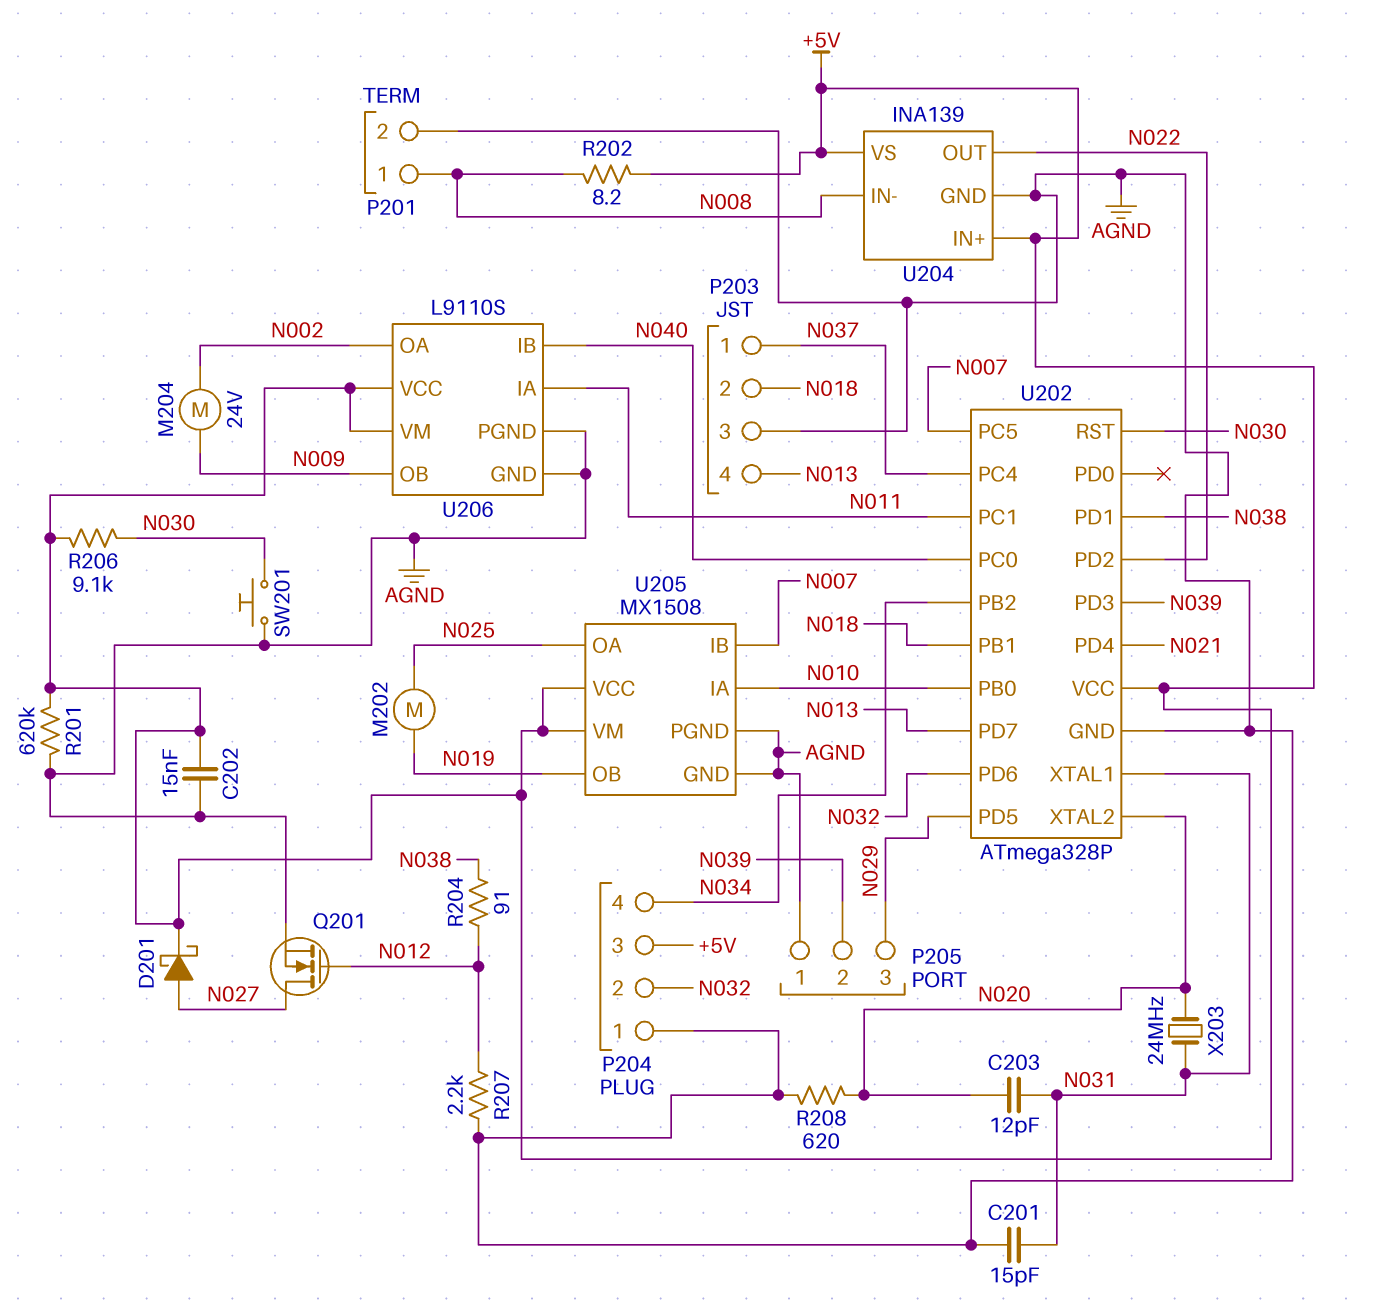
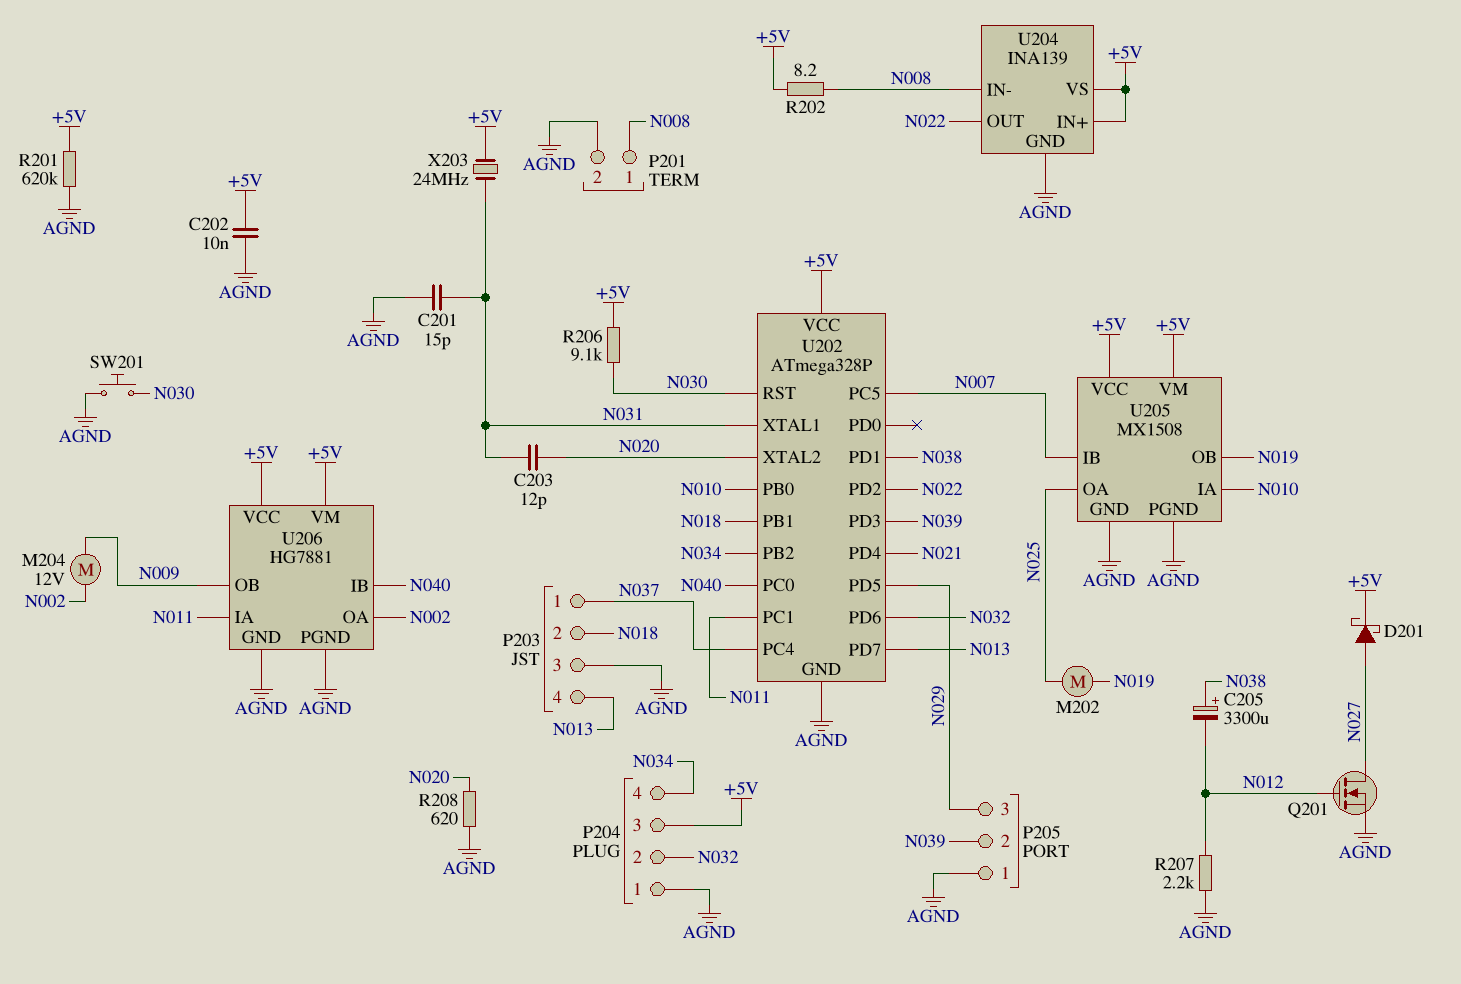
C202: 15nF (+5V, AGND) -> 10nF (+5V, AGND)
C205: none -> 3300uF (plus N038, minus N012)
M204: motor 24V (N002, N009) -> motor 12V (N002, N009)
R204: 91 (N012, N038) -> none
U206: L9110S -> HG7881
X203: 24MHz (N020, N031) -> 24MHz (+5V, N031)

